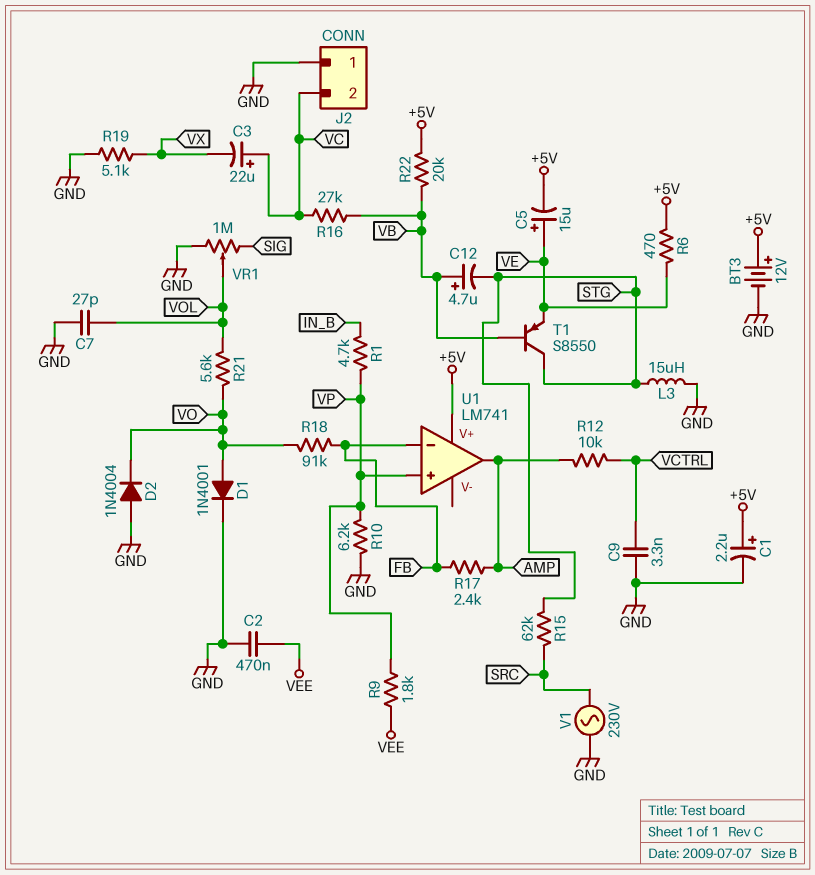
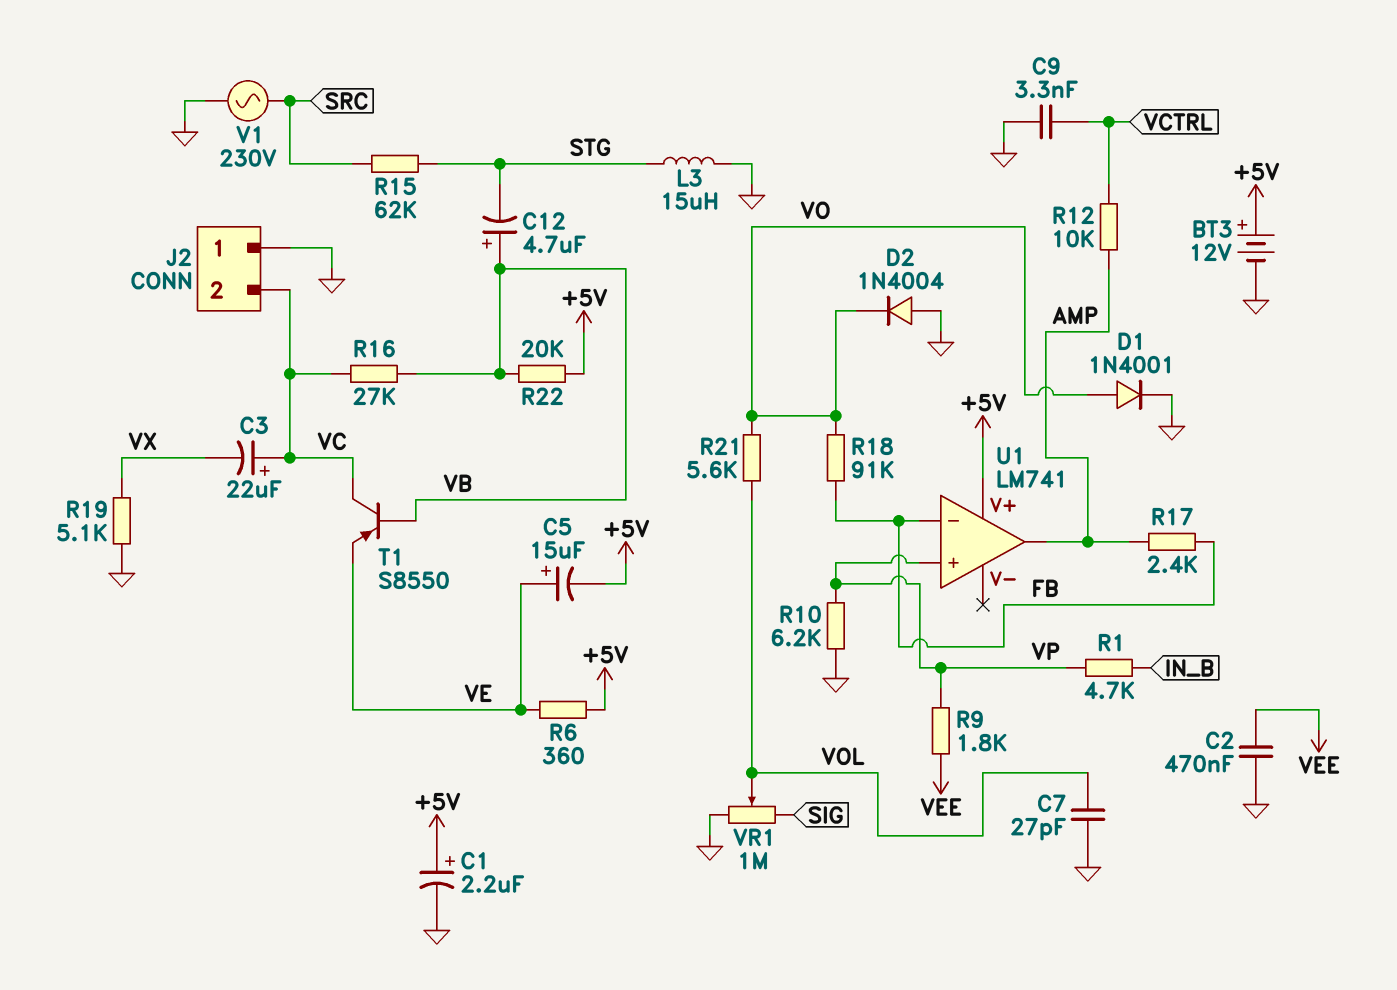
R6: 470 (+5V, VE) -> 360 (+5V, VE)
T1: PNP S8550 (B VB, C STG, E VE) -> PNP S8550 (B VB, C VC, E VE)

